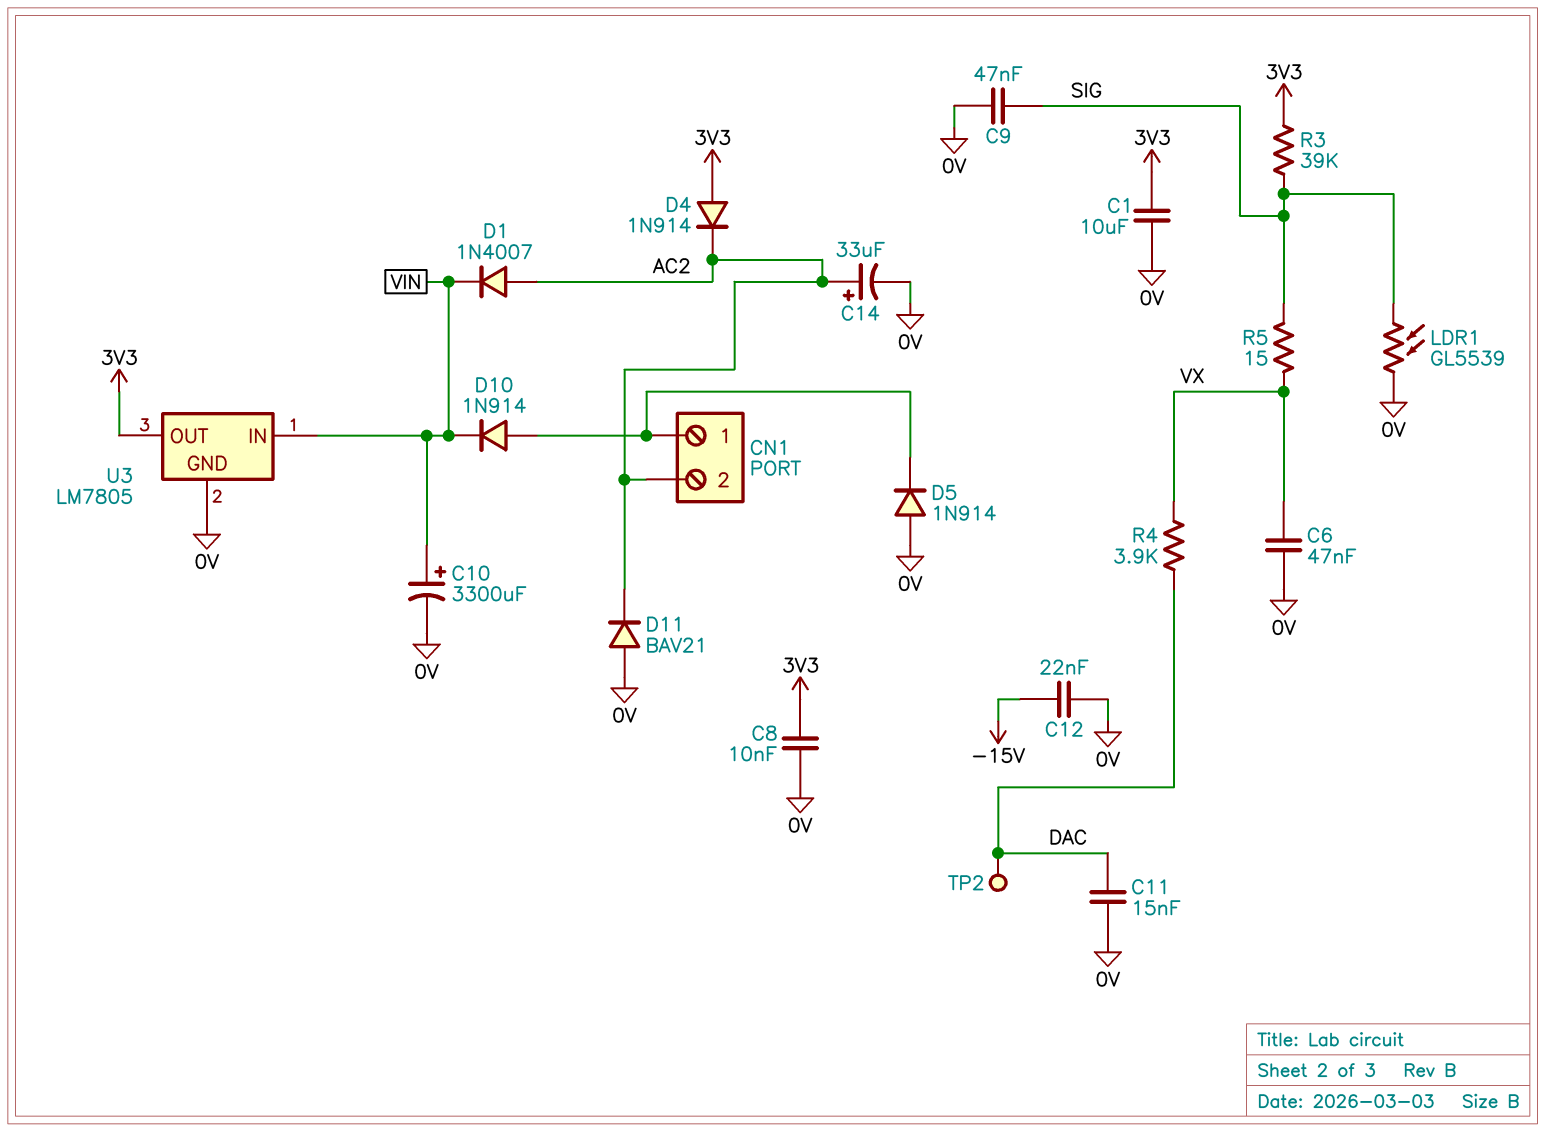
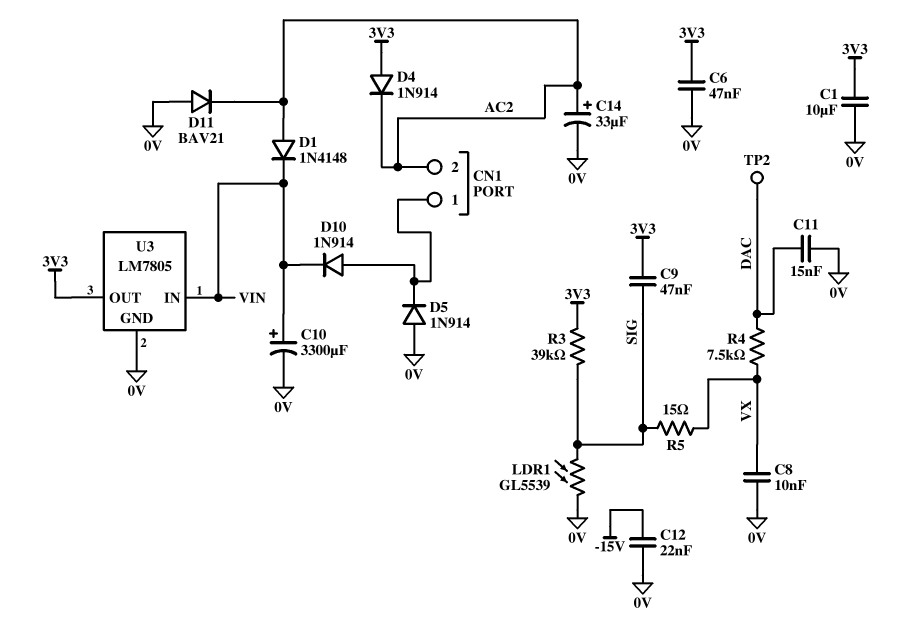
C6: 47nF (0V, VX) -> 47nF (0V, 3V3)
C8: 10nF (0V, 3V3) -> 10nF (0V, VX)
C9: 47nF (0V, SIG) -> 47nF (3V3, SIG)
D1: diode 1N4007 (A AC2, K VIN) -> diode 1N4148 (A AC2, K VIN)
R4: 3.9k (DAC, VX) -> 7.5k (DAC, VX)

